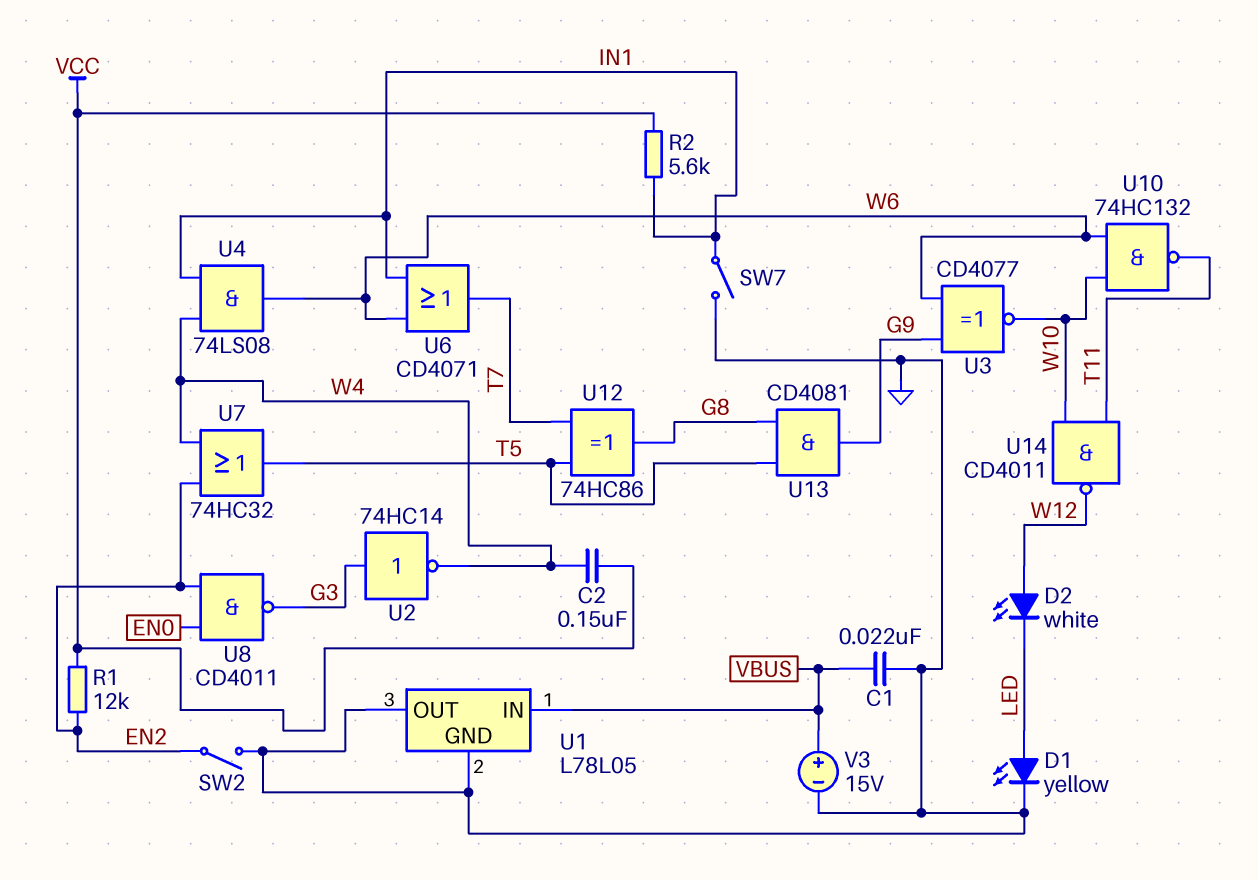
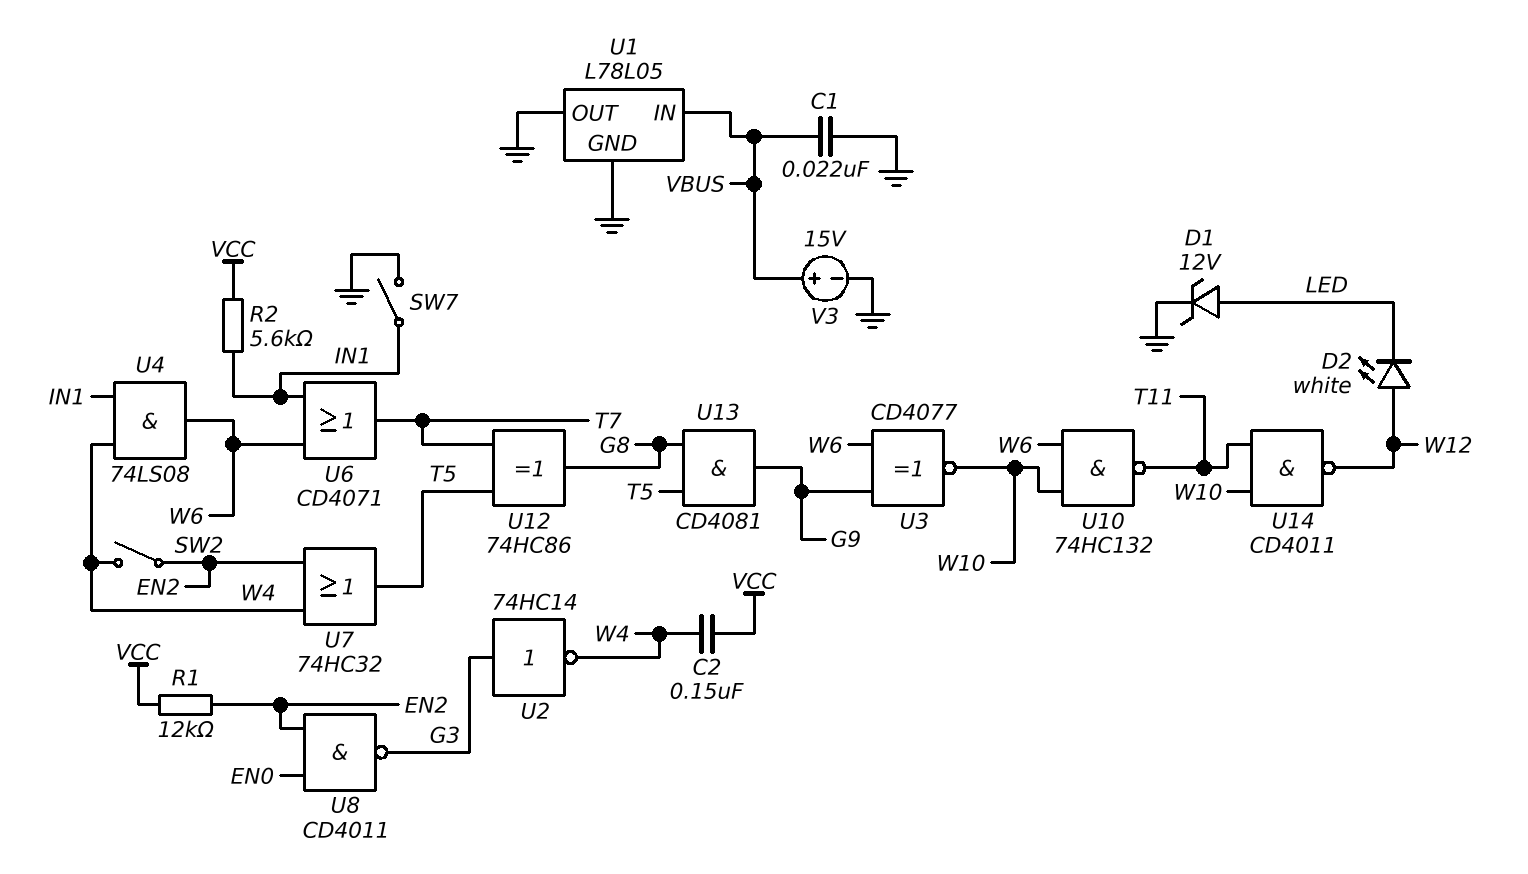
D1: LED yellow (A LED, K GND) -> zener 12V (A LED, K GND)
SW2: switch (EN2, GND) -> switch (EN2, W4)

